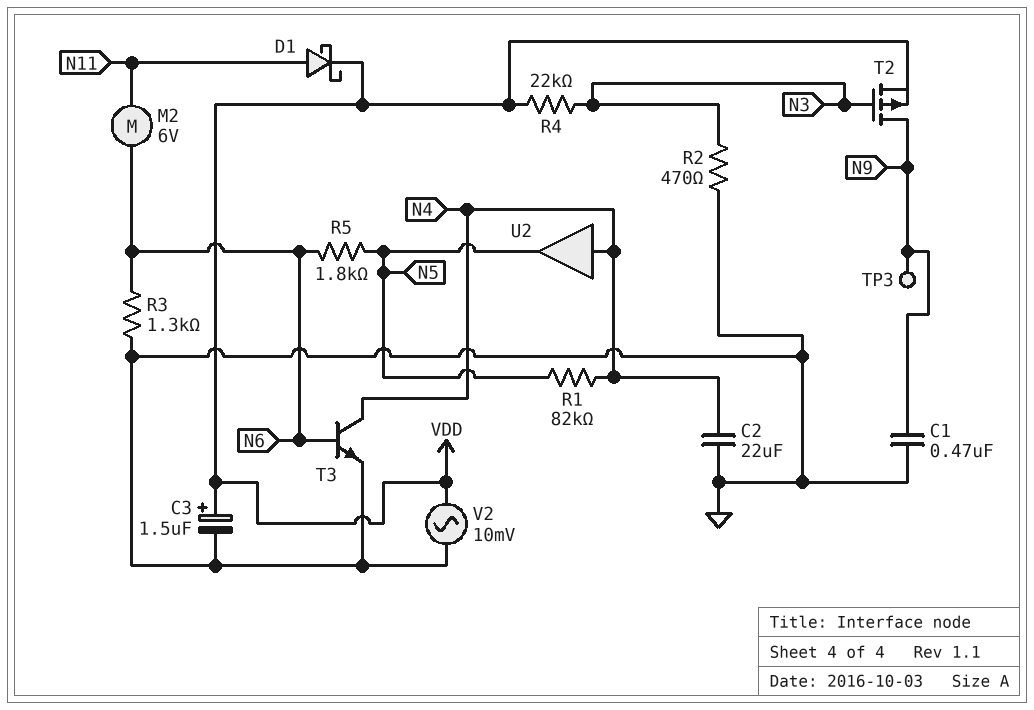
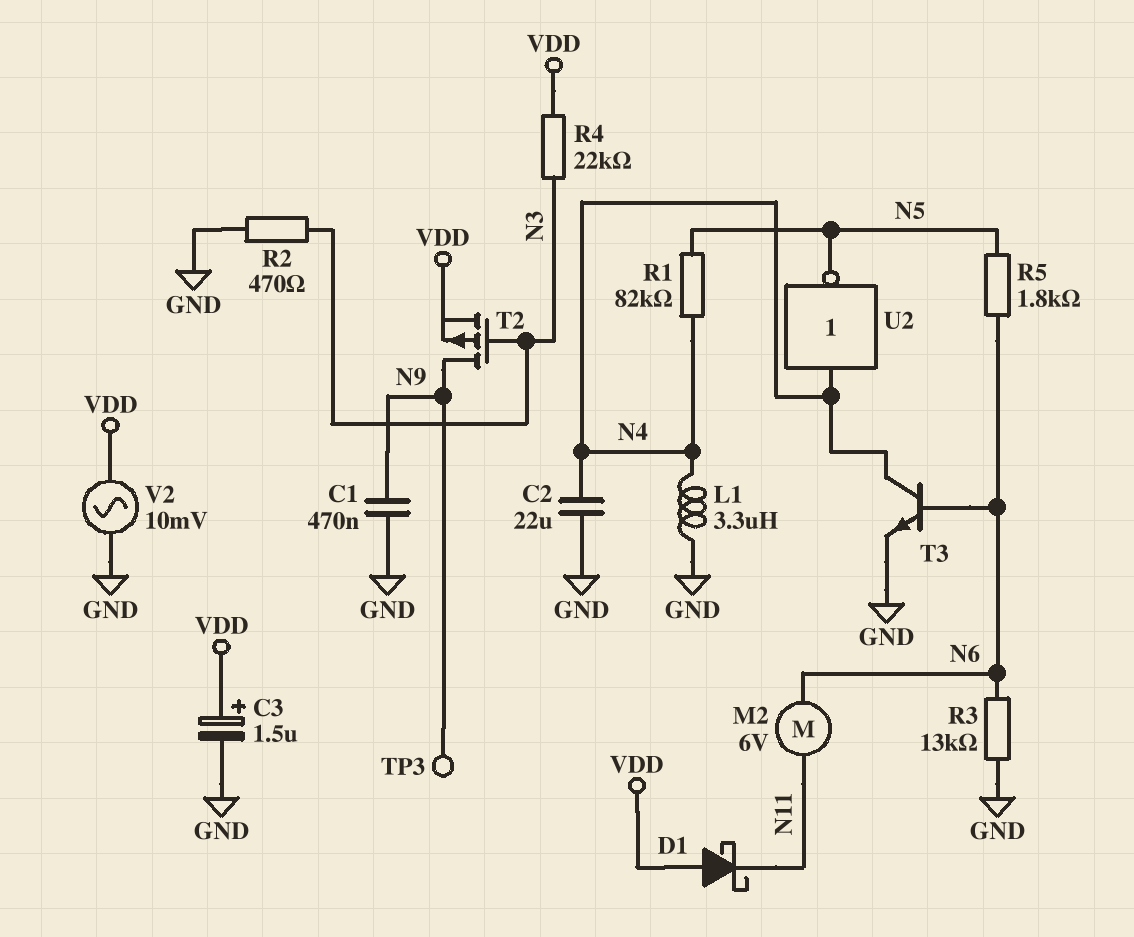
D1: schottky (A N11, K VDD) -> schottky (A VDD, K N11)
L1: none -> 3.3uH (GND, N4)
R3: 1.3k (GND, N6) -> 13k (GND, N6)
U2: buffer (in N4, out N5) -> NOT (in N4, out N5)

